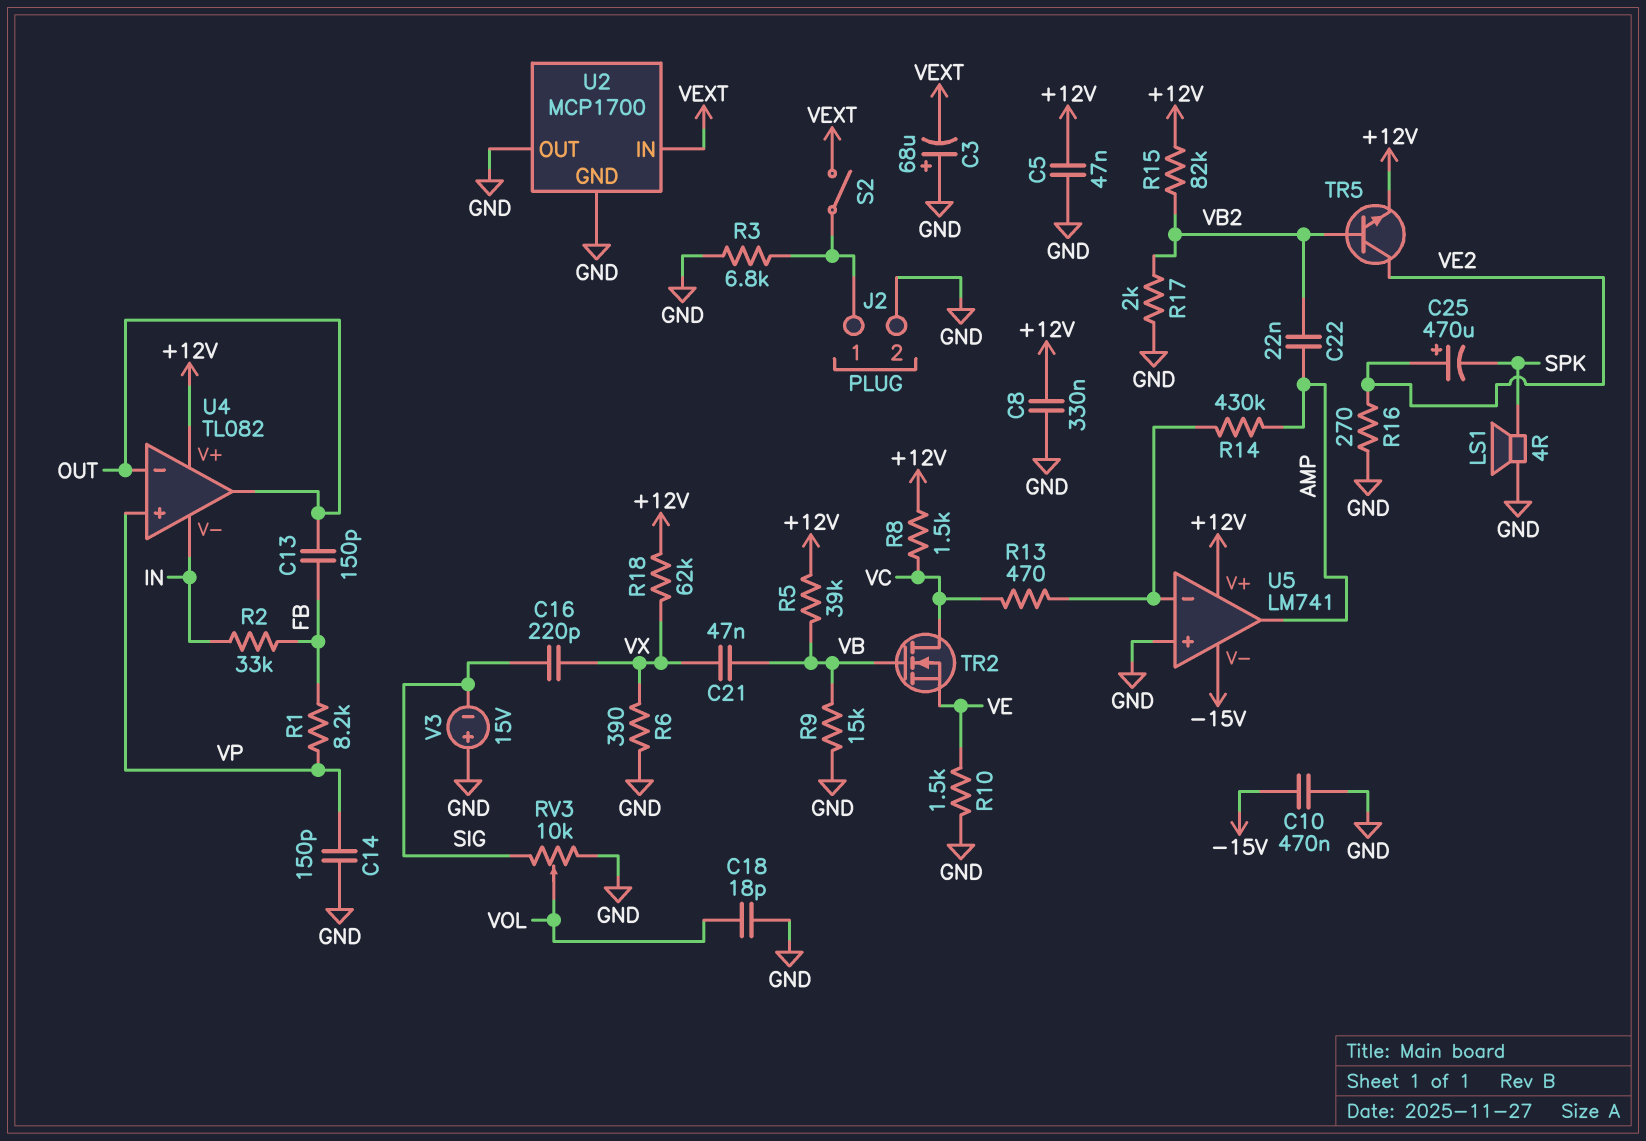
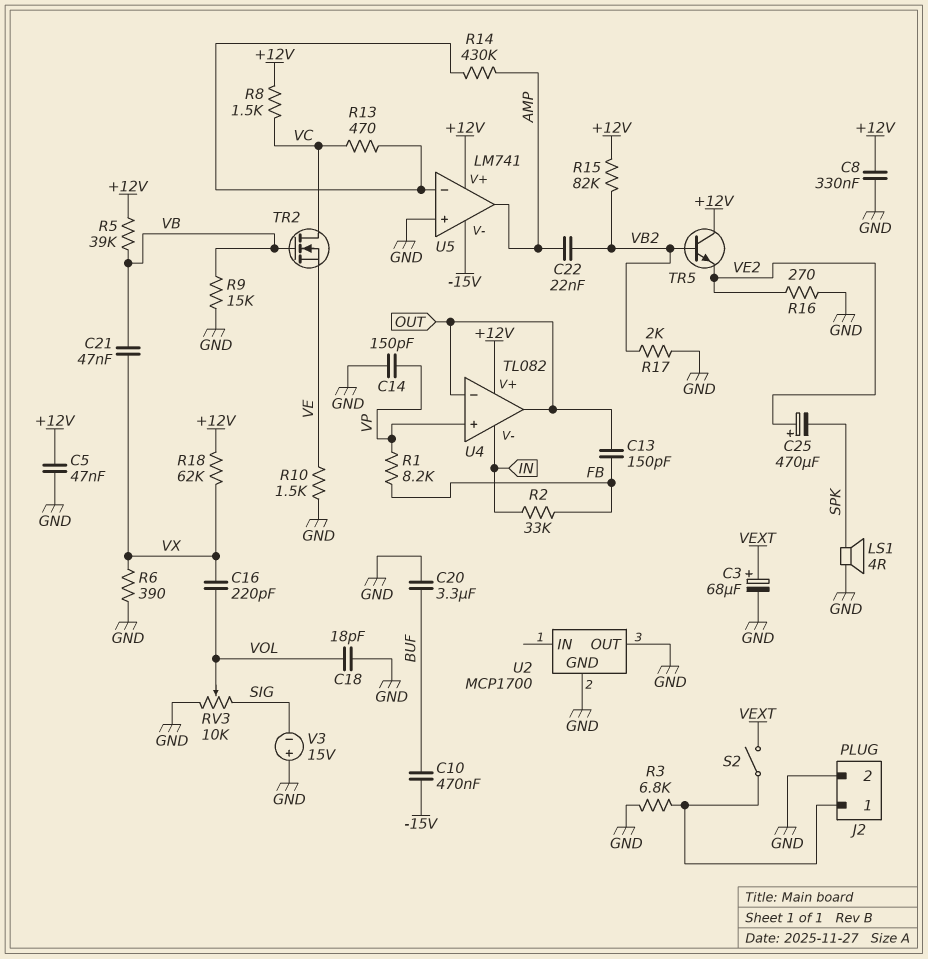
C3: 68uF (plus GND, minus VEXT) -> 68uF (plus VEXT, minus GND)
C10: 470nF (-15V, GND) -> 470nF (-15V, BUF)
C16: 220pF (SIG, VX) -> 220pF (VOL, VX)
C20: none -> 3.3uF (BUF, GND)
TR5: NPN (B VB2, C VE2, E +12V) -> NPN (B VB2, C +12V, E VE2)
U2 pin IN: VEXT -> none

